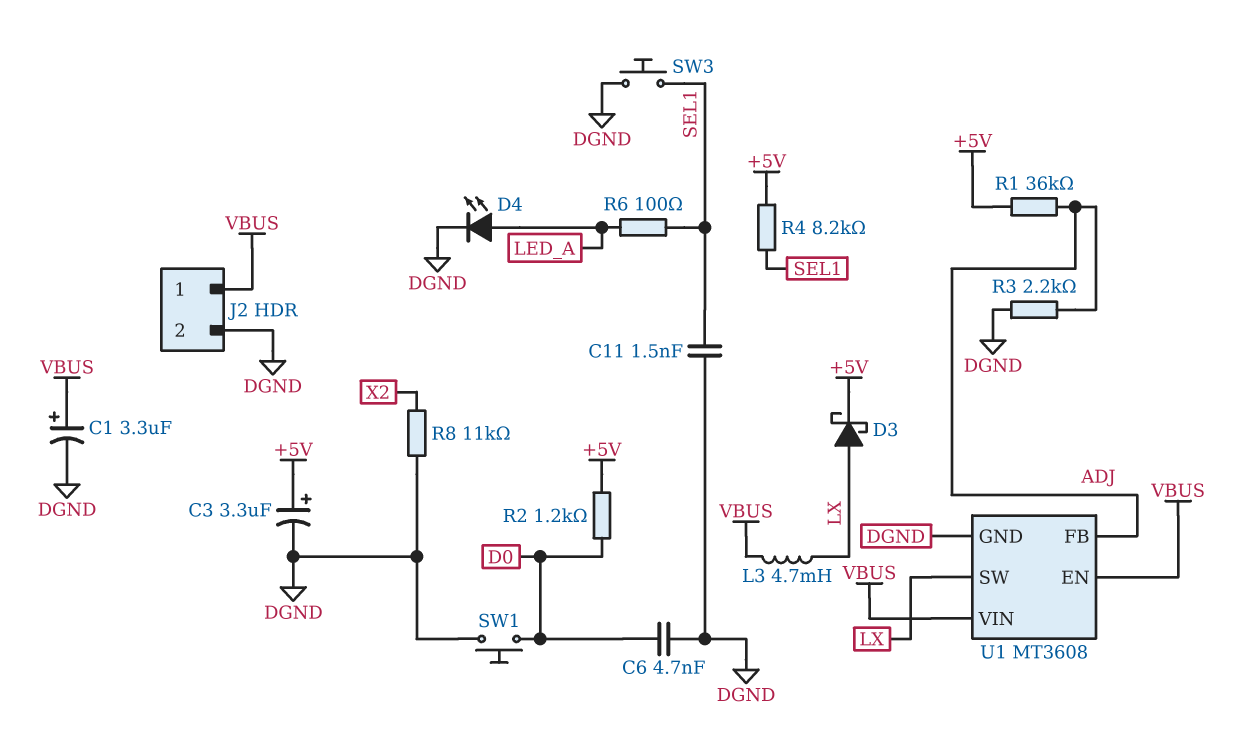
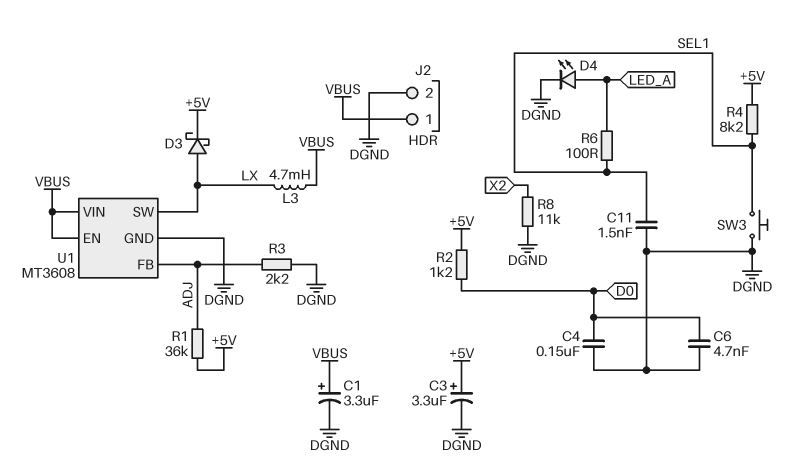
C4: none -> 150nF (D0, DGND)
SW1: button (D0, DGND) -> none

